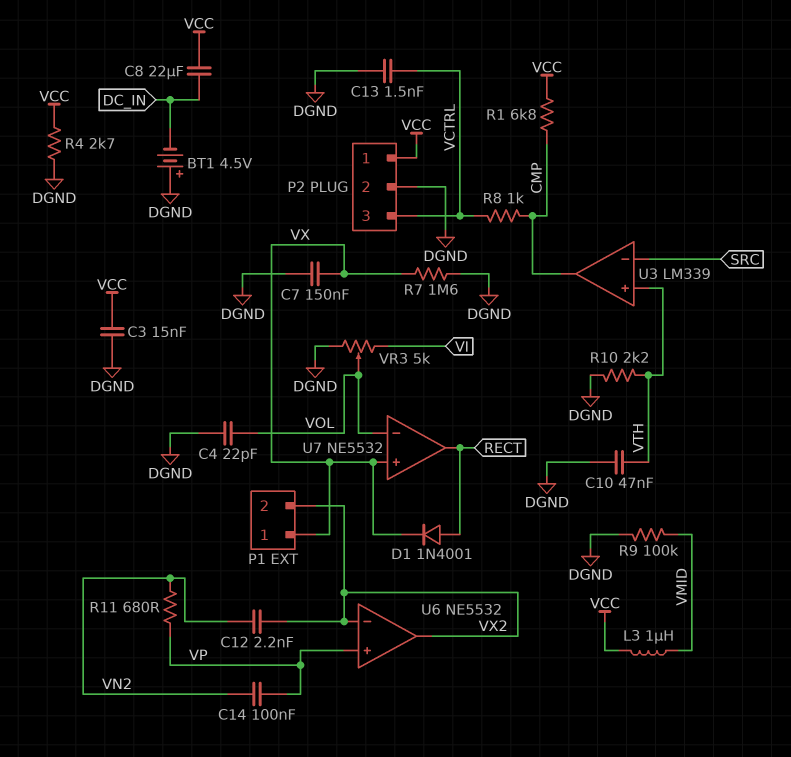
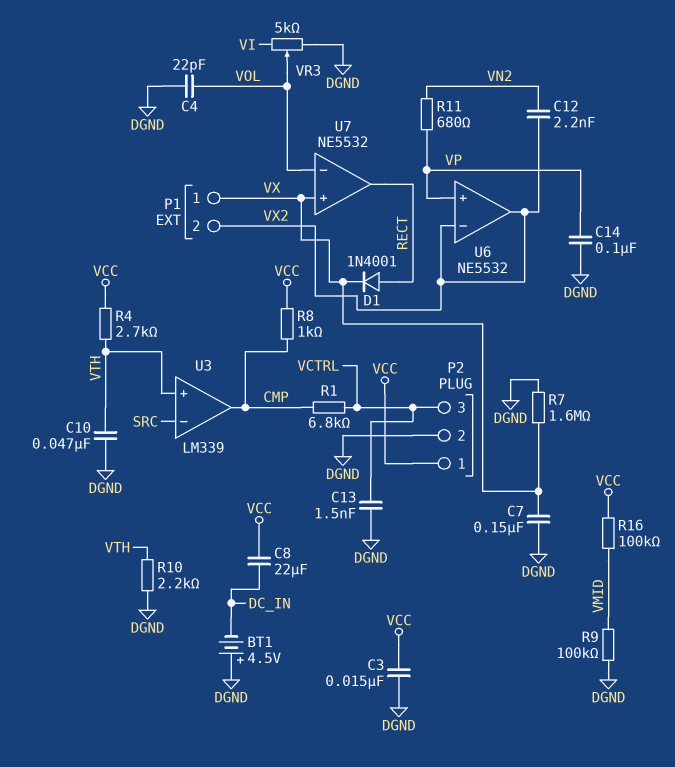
C14: 100nF (VN2, VP) -> 100nF (DGND, VP)
L3: 1uH (VCC, VMID) -> none
R1: 6.8k (CMP, VCC) -> 6.8k (CMP, VCTRL)
R4: 2.7k (DGND, VCC) -> 2.7k (VCC, VTH)
R8: 1k (CMP, VCTRL) -> 1k (CMP, VCC)
R16: none -> 100k (VCC, VMID)

